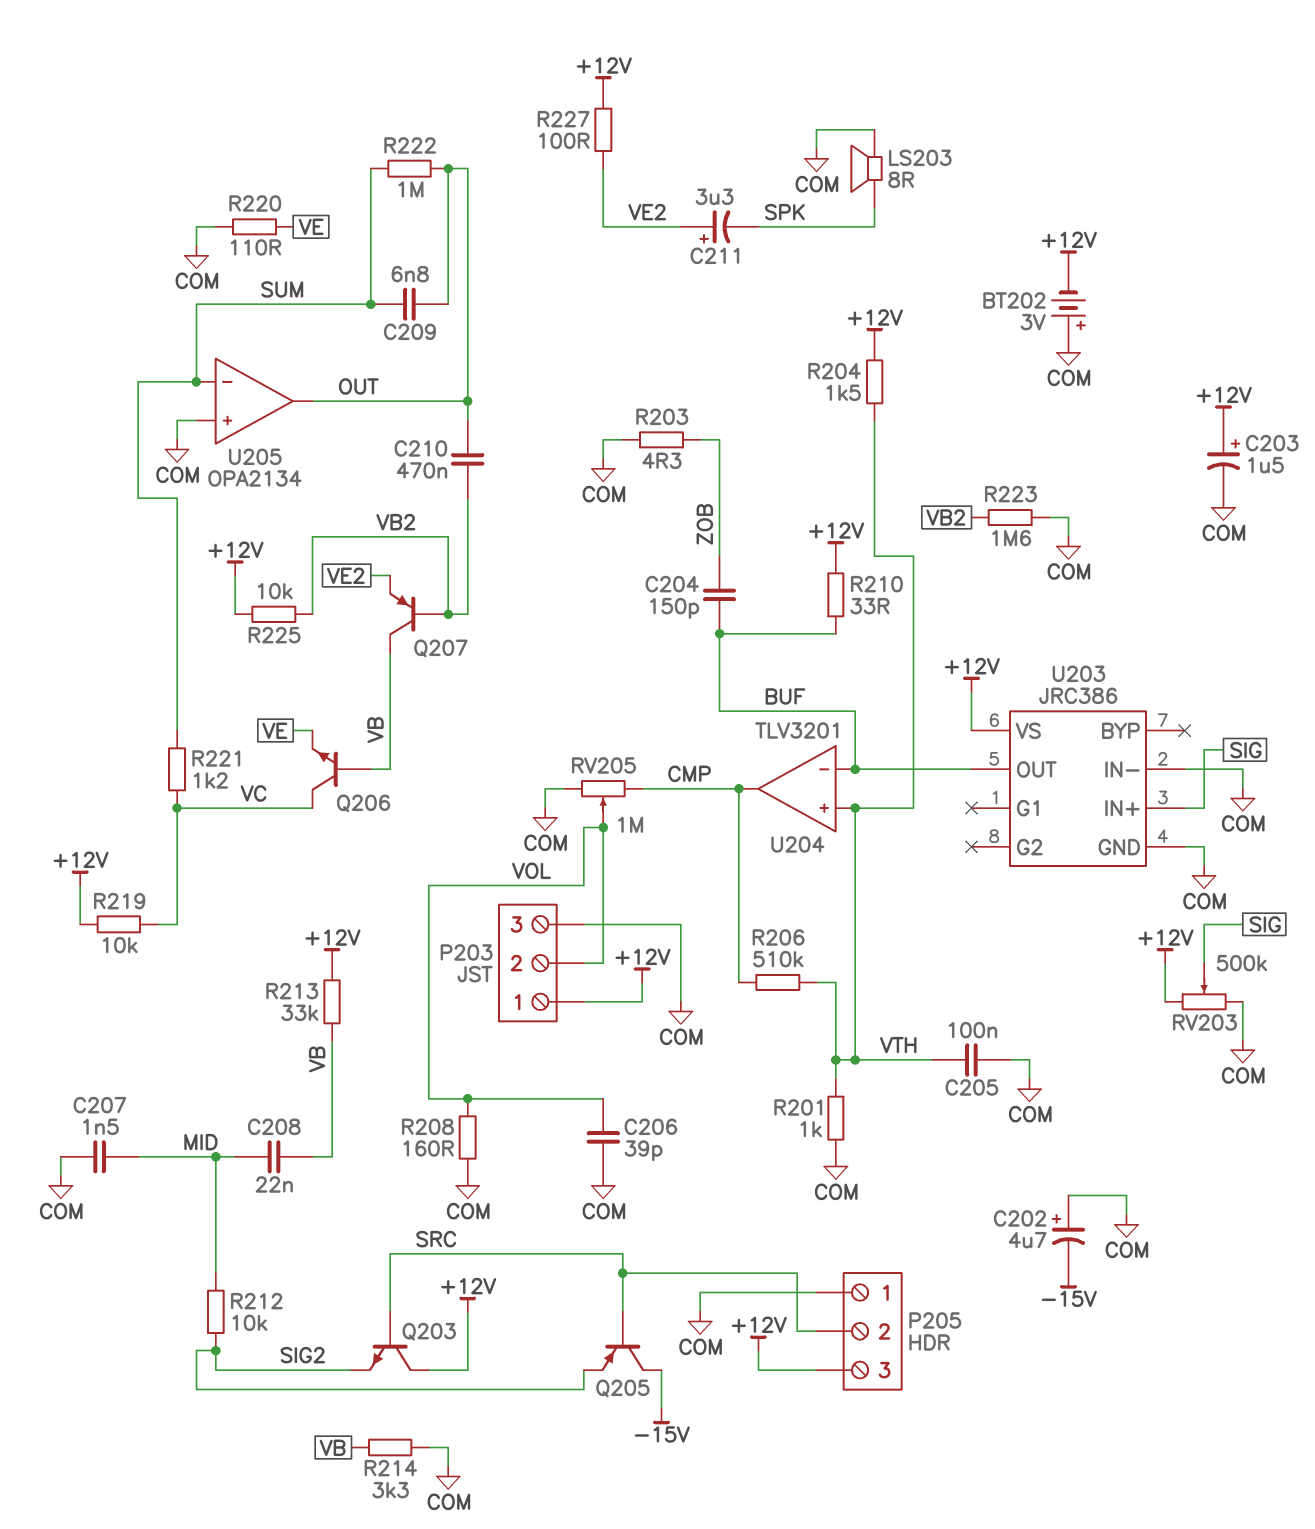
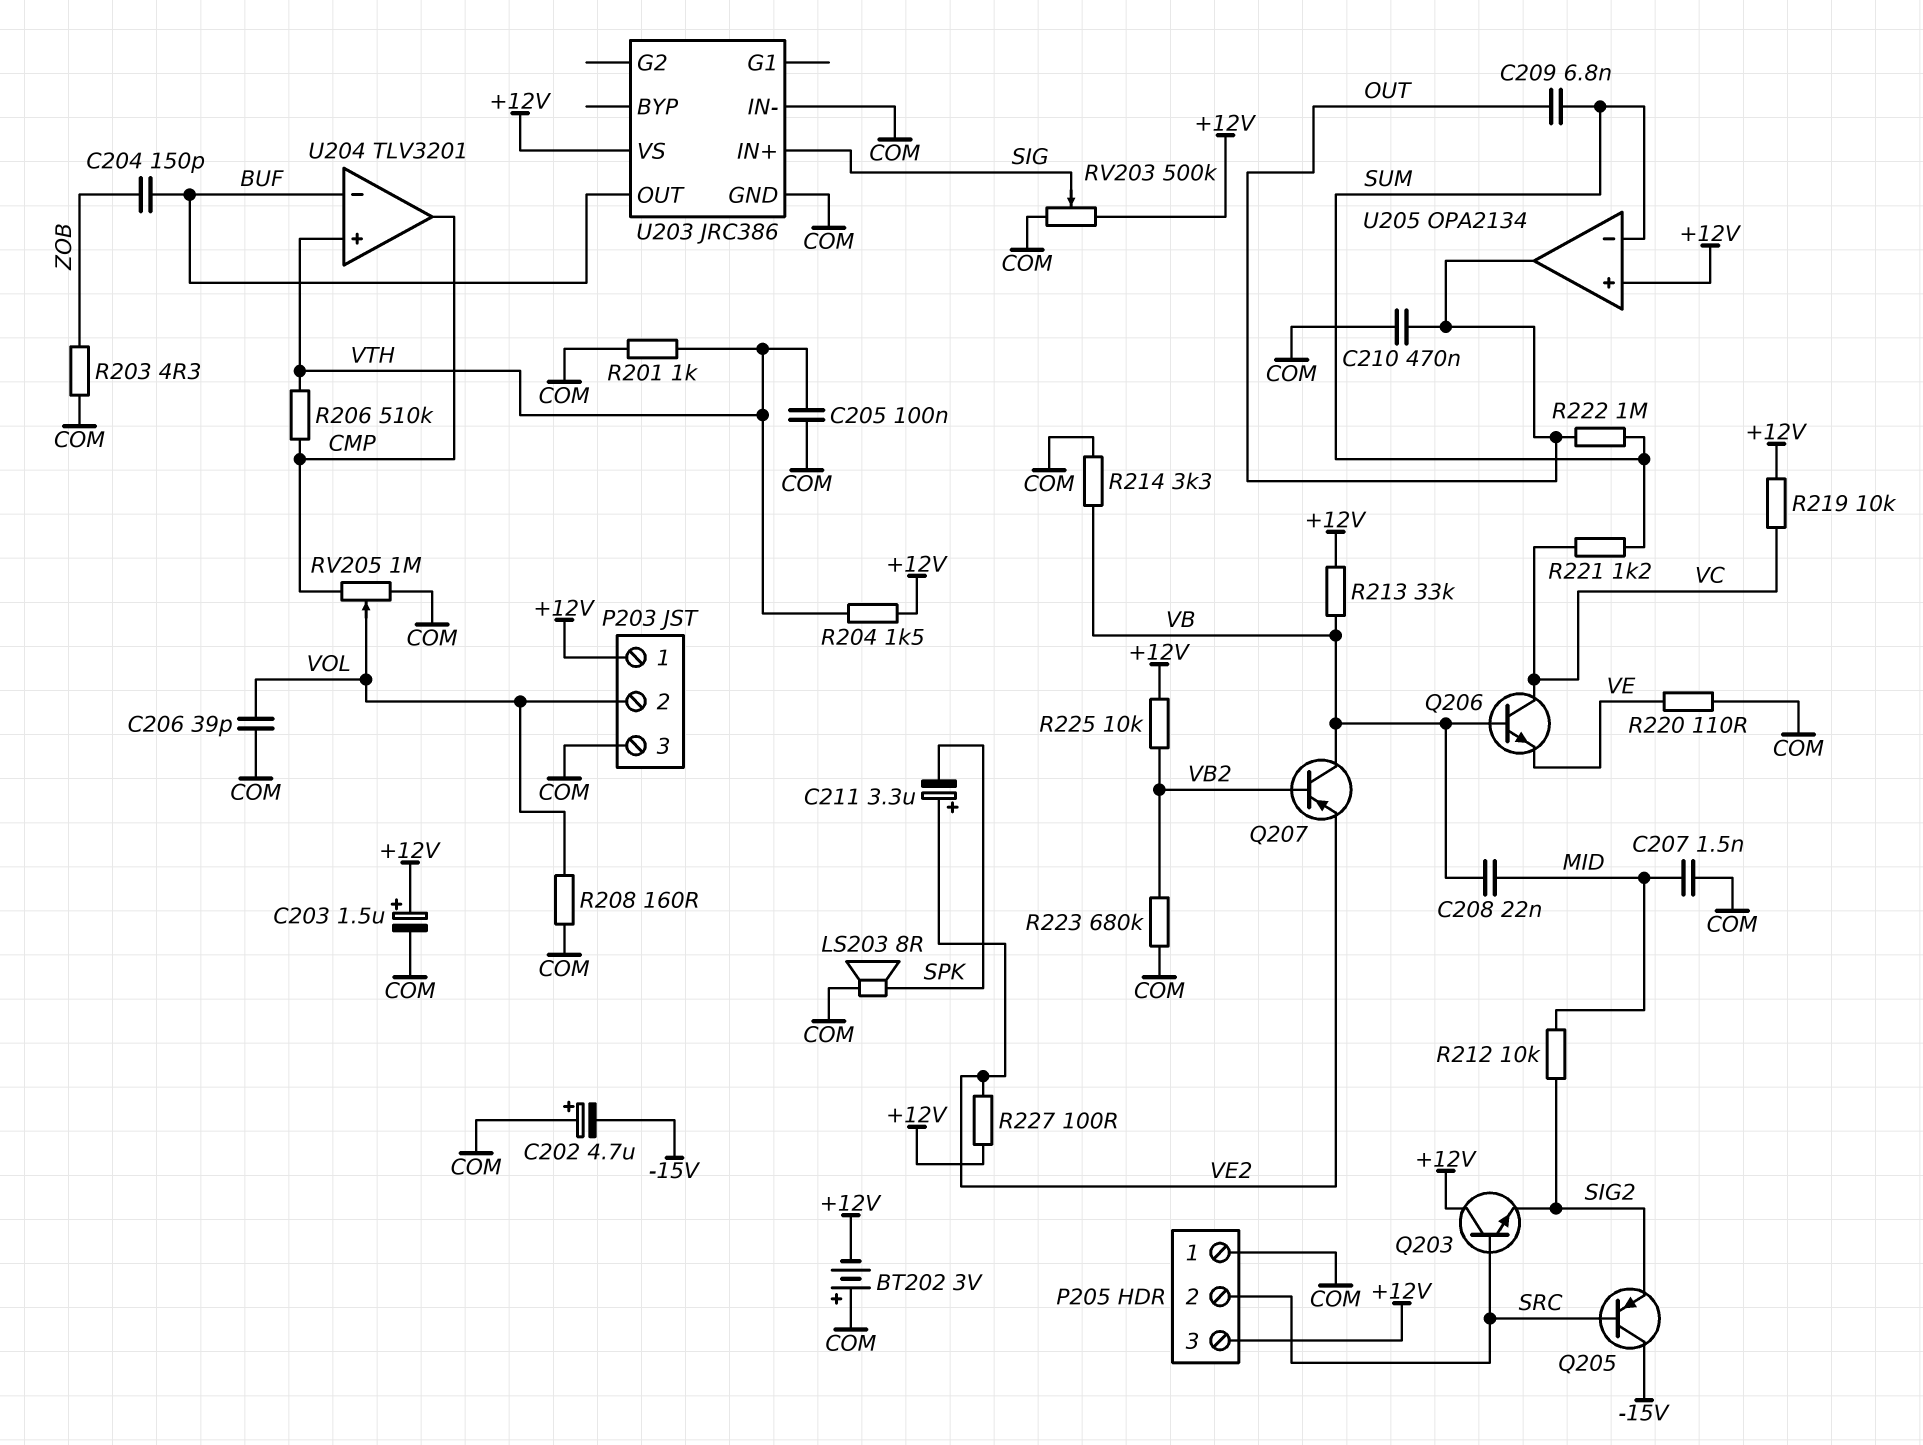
C210: 470nF (OUT, VB2) -> 470nF (COM, OUT)
R210: 33 (+12V, BUF) -> none
R223: 1.6M (COM, VB2) -> 680k (COM, VB2)
U205 pin in+: COM -> +12V

